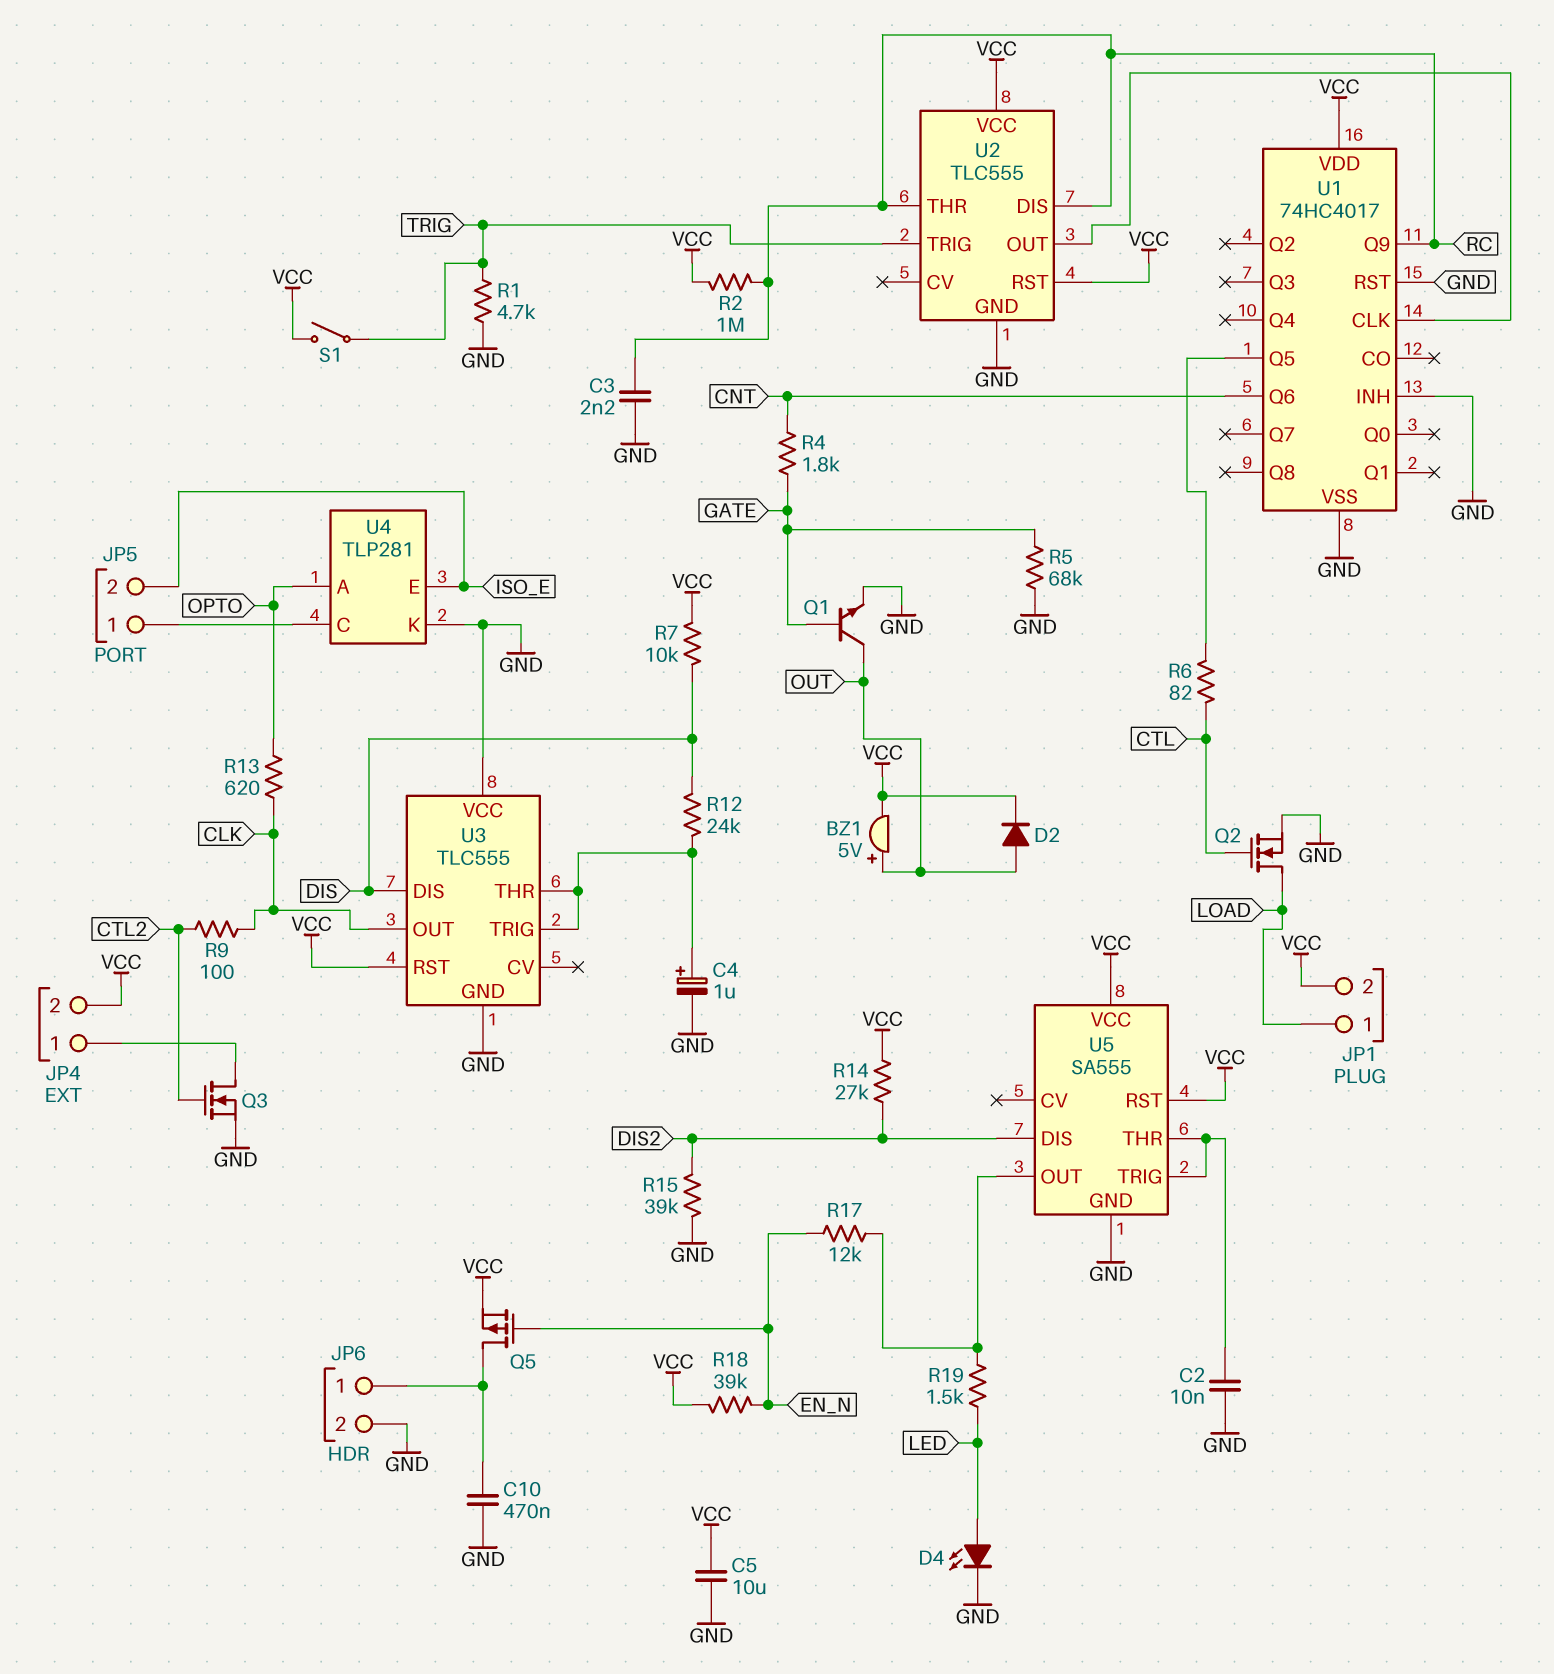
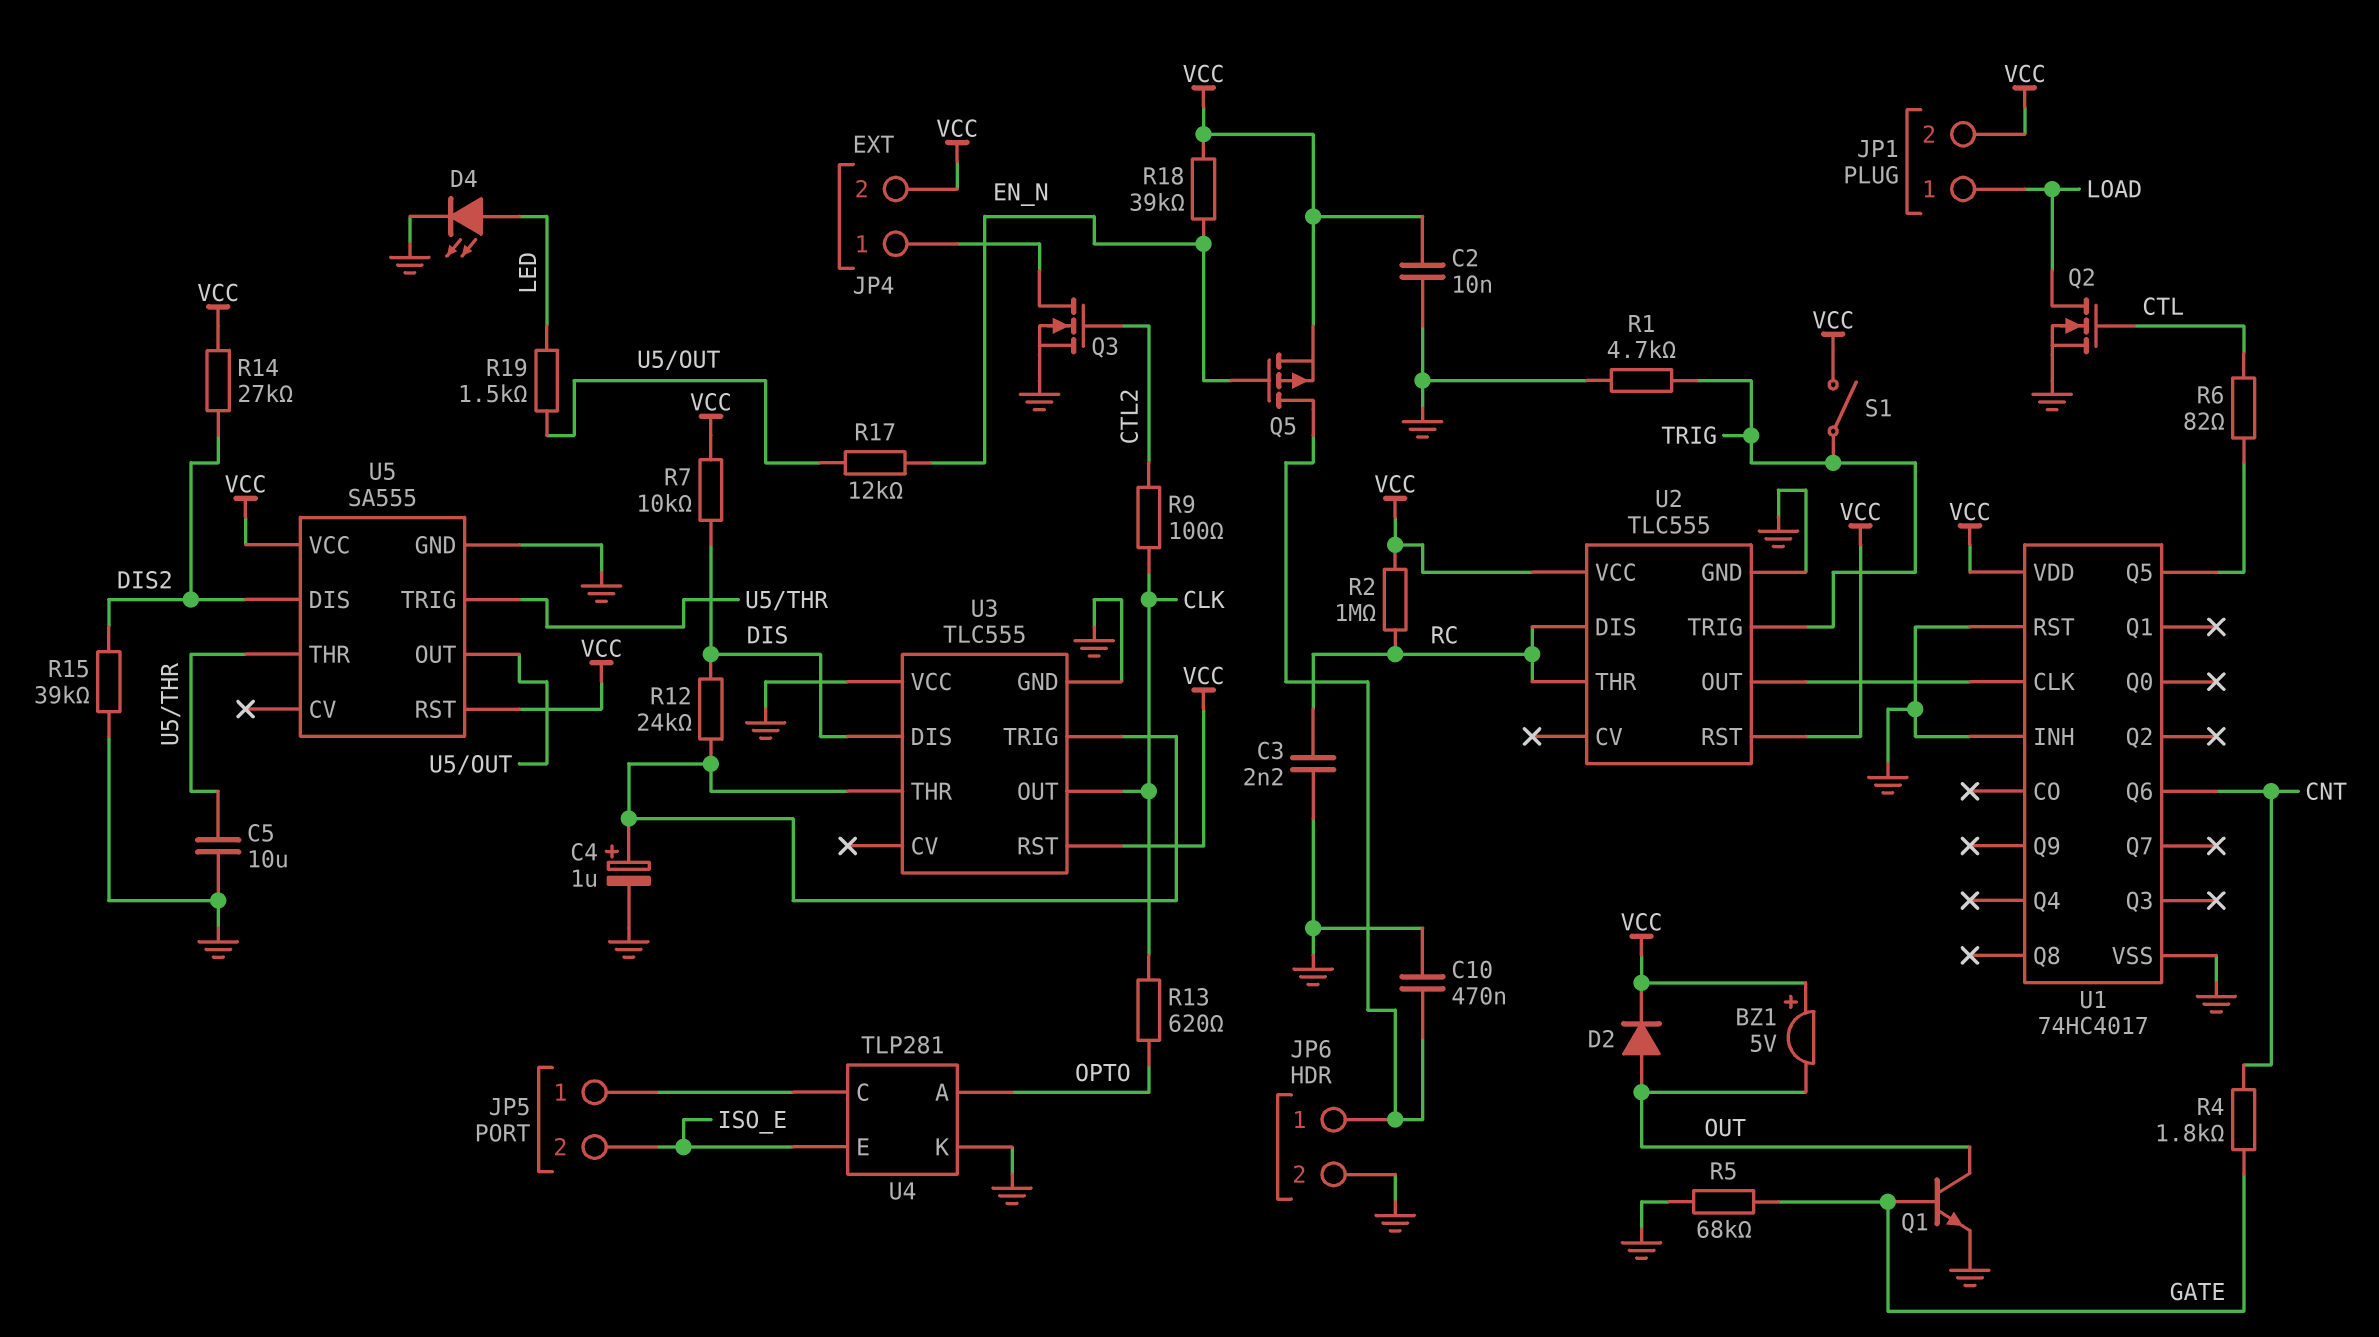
BZ1: buzzer 5V (plus OUT, minus VCC) -> buzzer 5V (plus VCC, minus OUT)
C2: 10nF (GND, U5/THR) -> 10nF (GND, VCC)
C5: 10uF (GND, VCC) -> 10uF (GND, U5/THR)
U1 pin Q9: RC -> none

